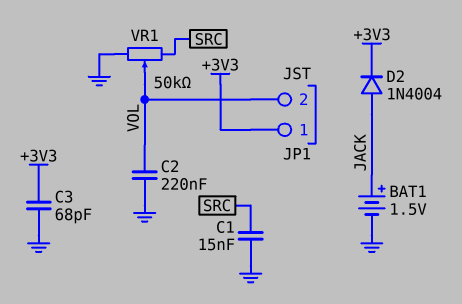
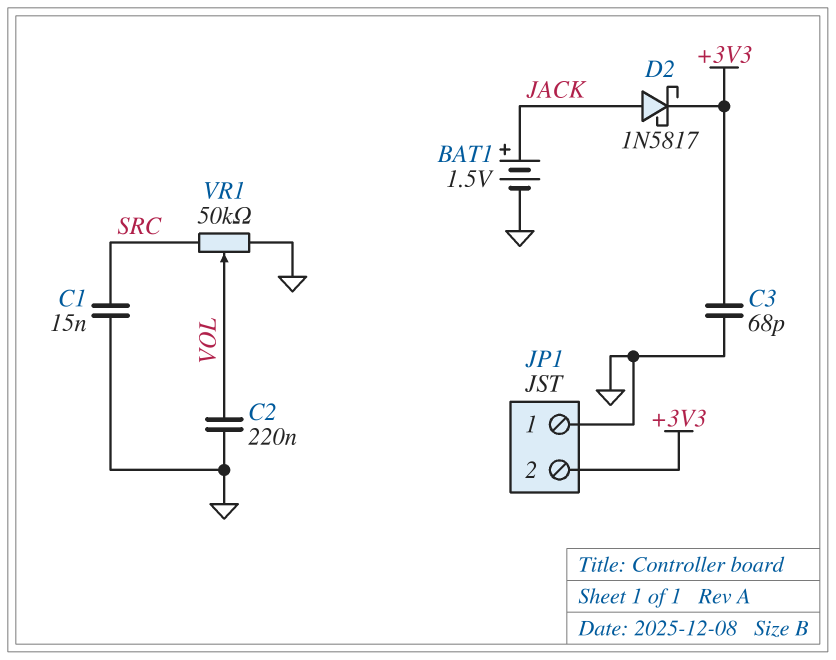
D2: diode 1N4004 (A JACK, K +3V3) -> schottky 1N5817 (A JACK, K +3V3)
JP1 pin 1: +3V3 -> GND
JP1 pin 2: VOL -> +3V3

